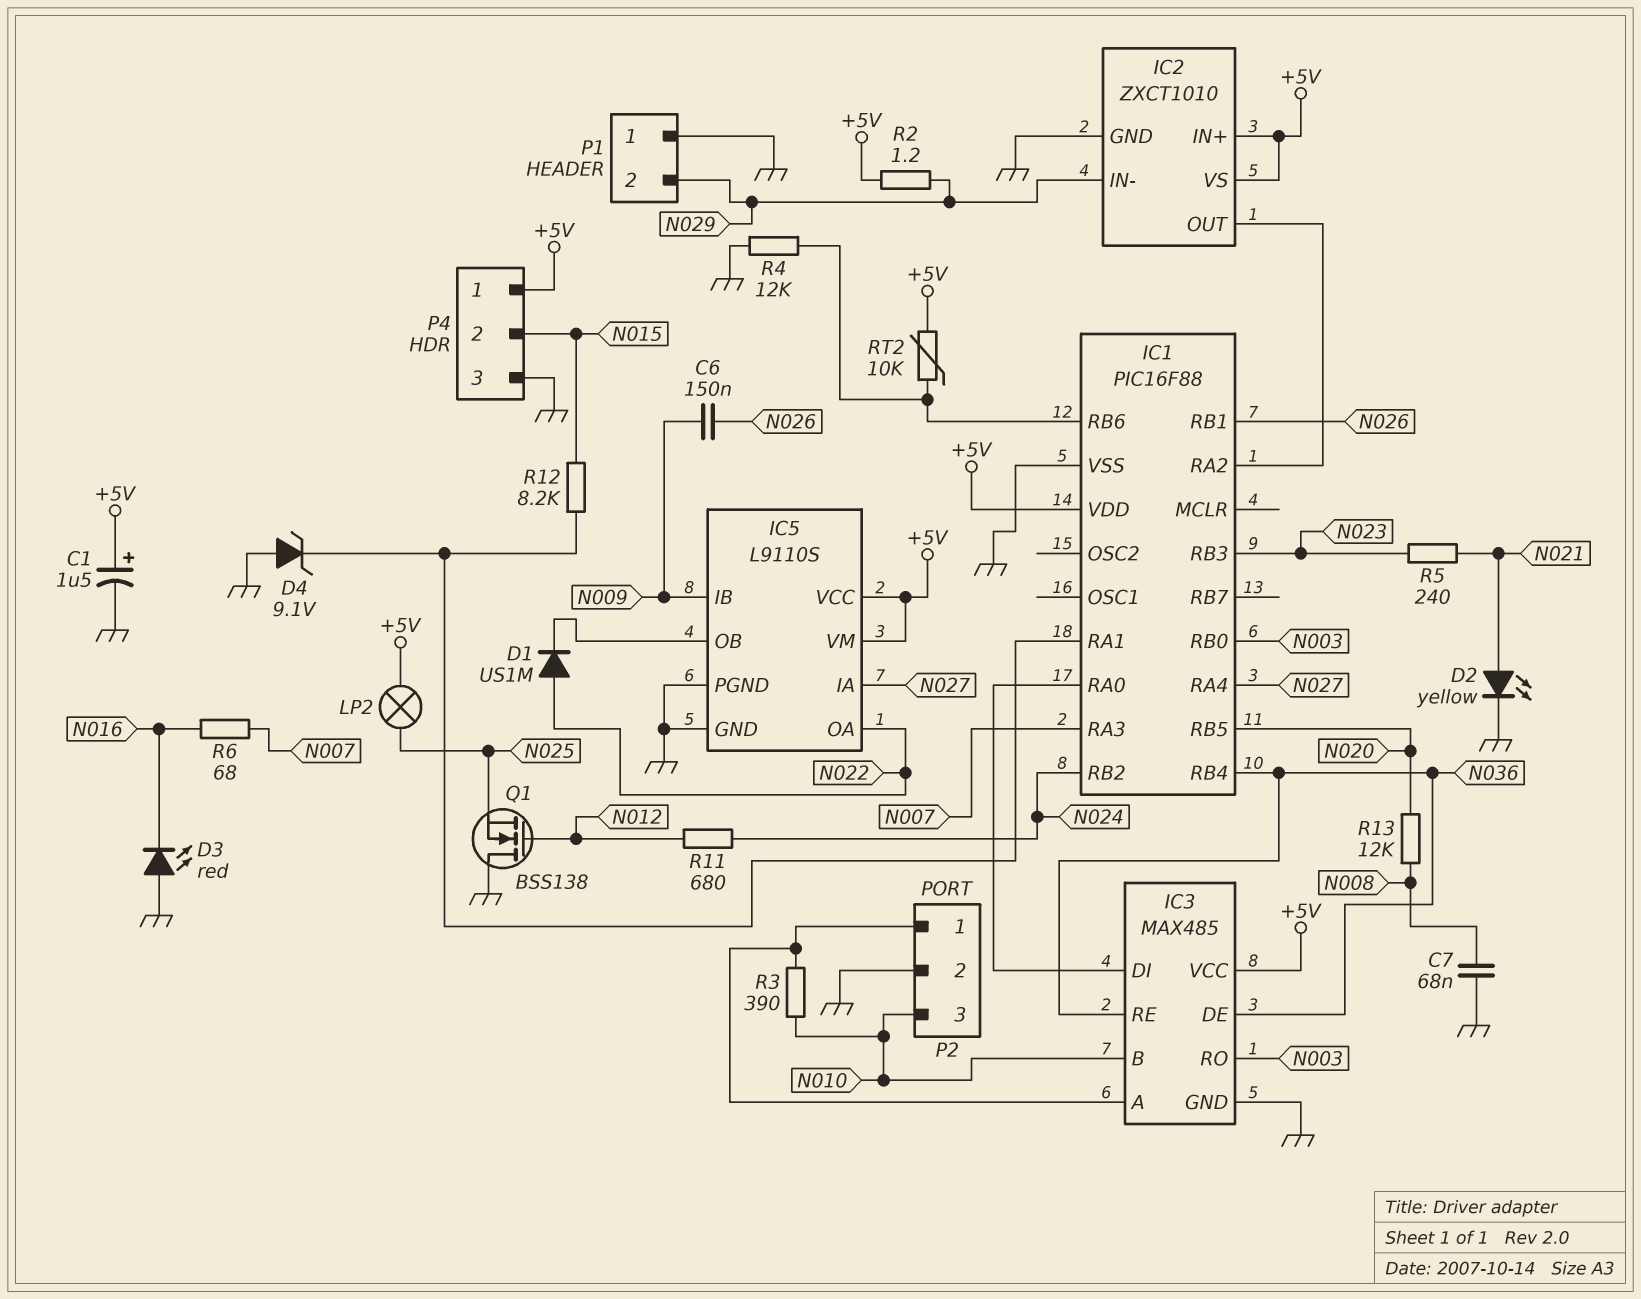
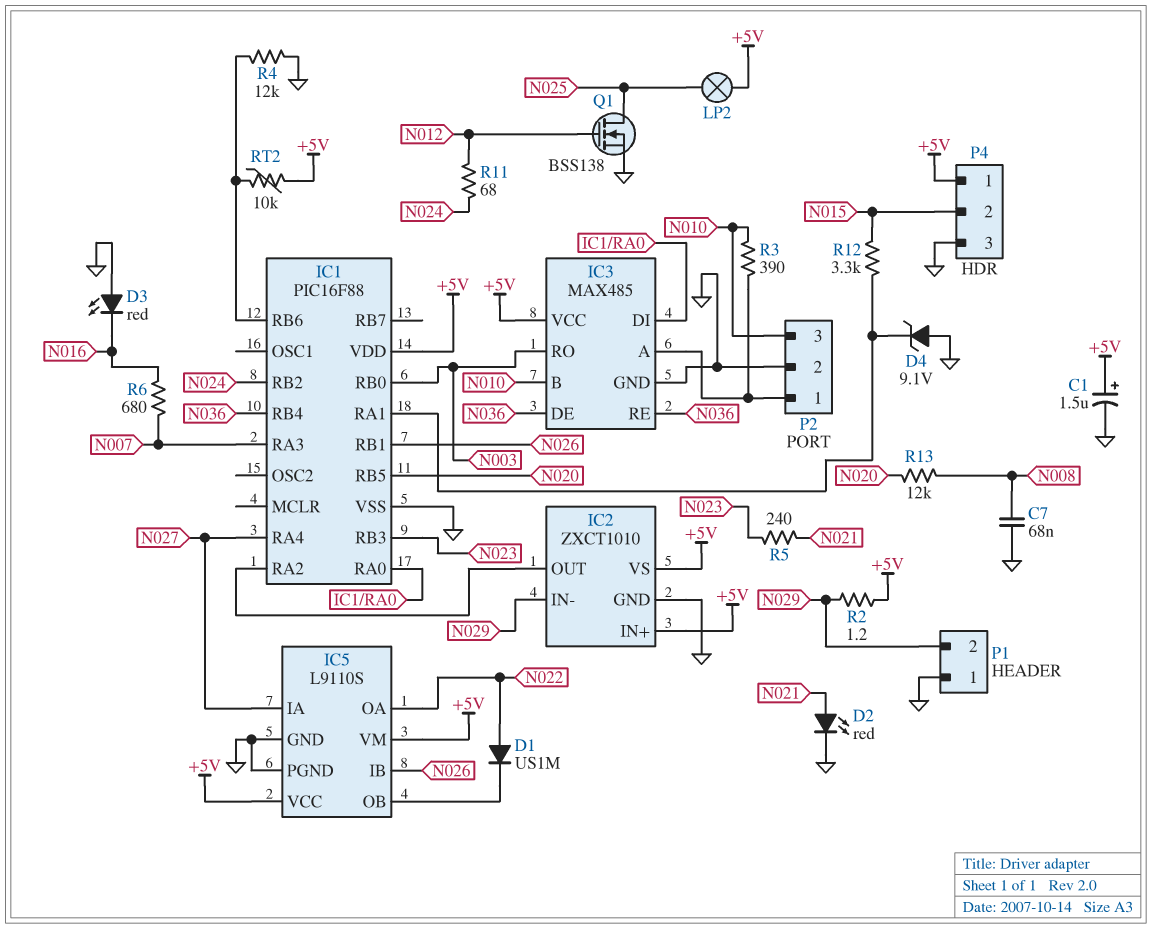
C6: 150nF (N009, N026) -> none
D2: LED yellow (A N021, K GND) -> LED red (A N021, K GND)
IC5 pin IB: N009 -> N026
Q1: NMOS BSS138 (G N012, D GND, S N025) -> NMOS BSS138 (G N012, D N025, S GND)
R6: 68 (N007, N016) -> 680 (N007, N016)
R11: 680 (N012, N024) -> 68 (N012, N024)
R12: 8.2k (IC1/RA1, N015) -> 3.3k (IC1/RA1, N015)

